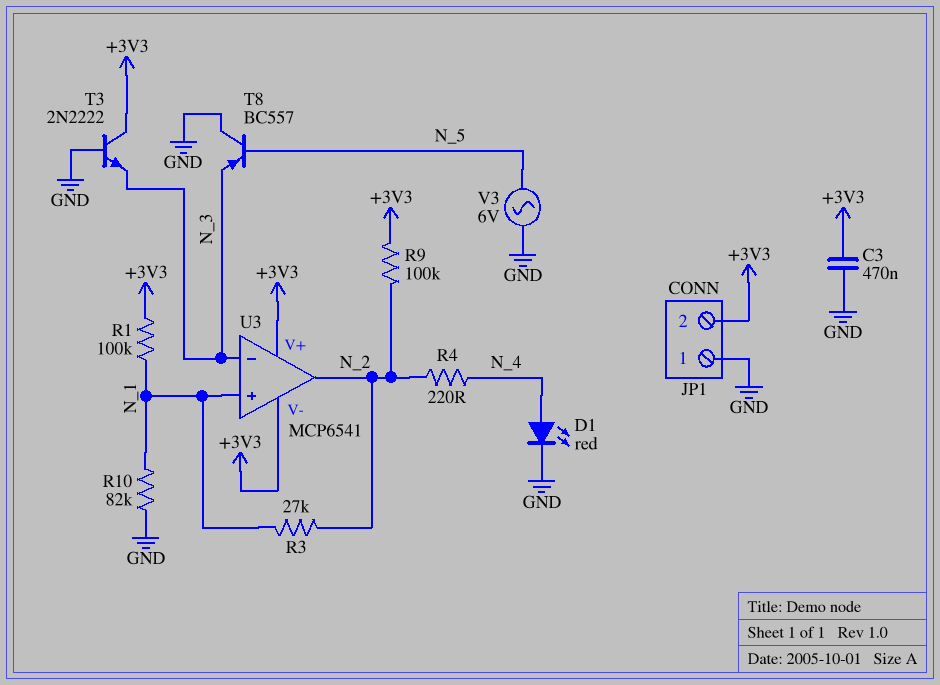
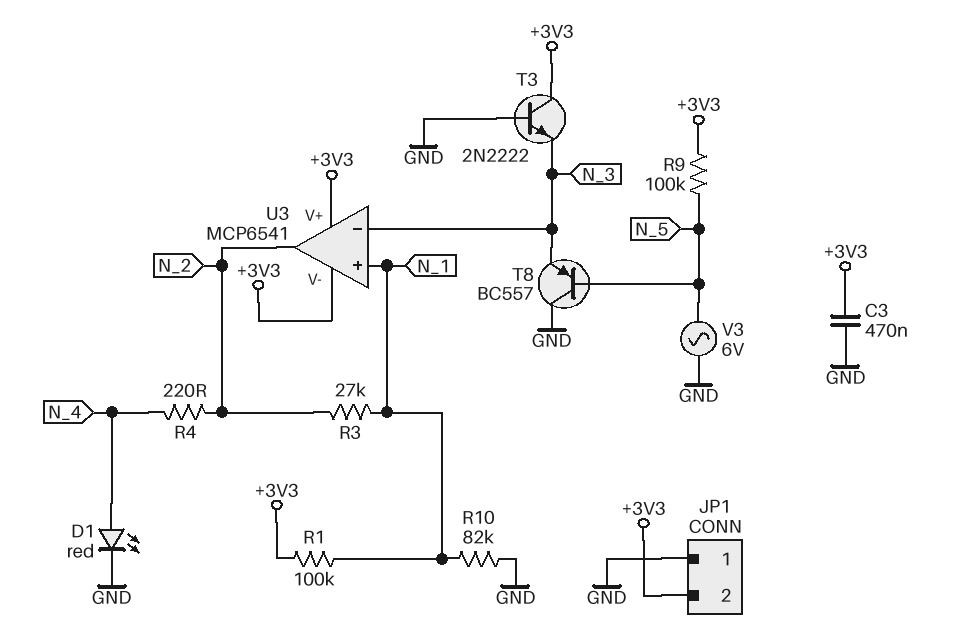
R9: 100k (+3V3, N_2) -> 100k (+3V3, N_5)

